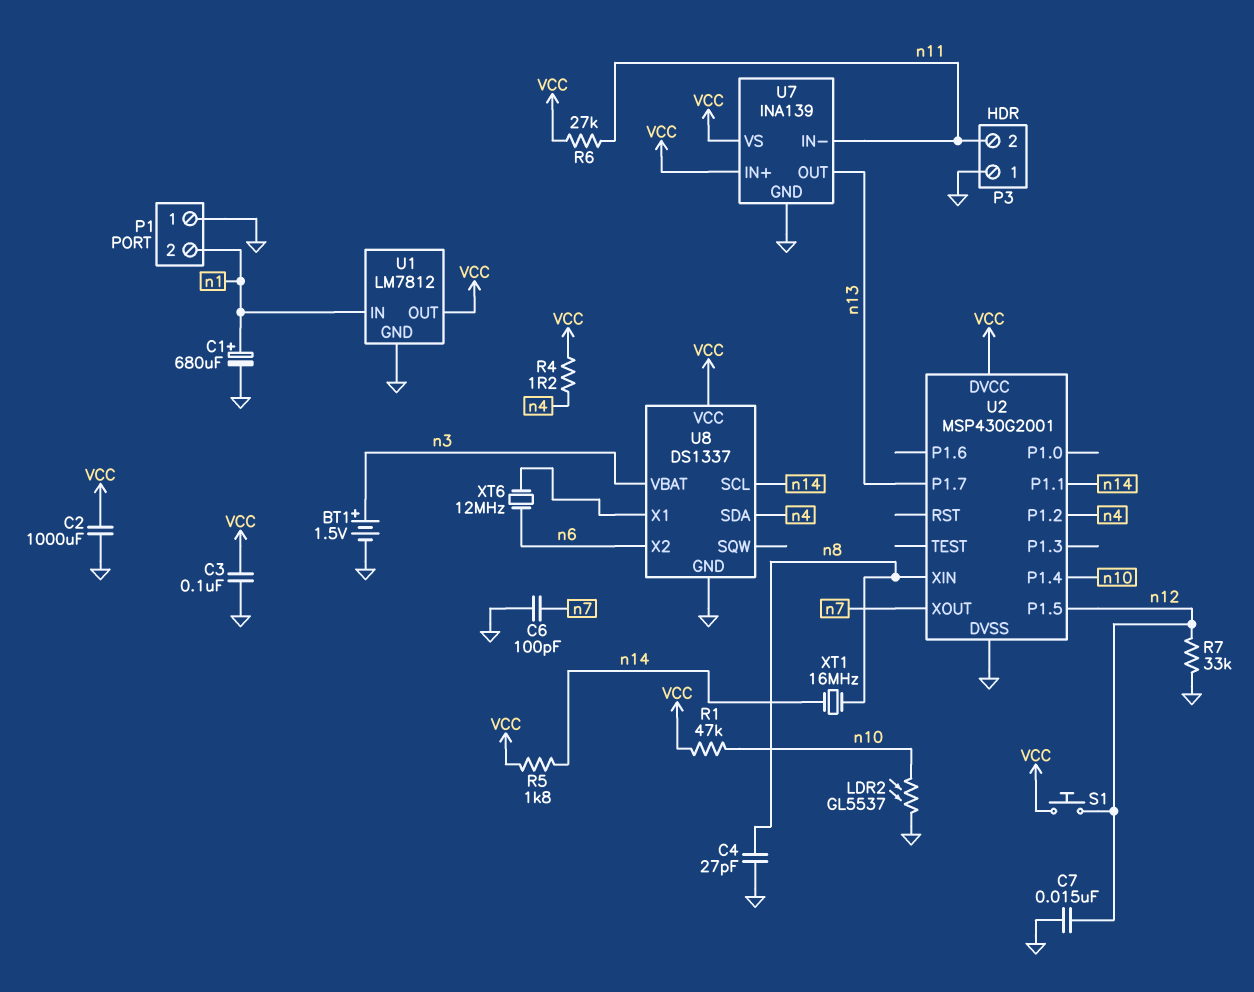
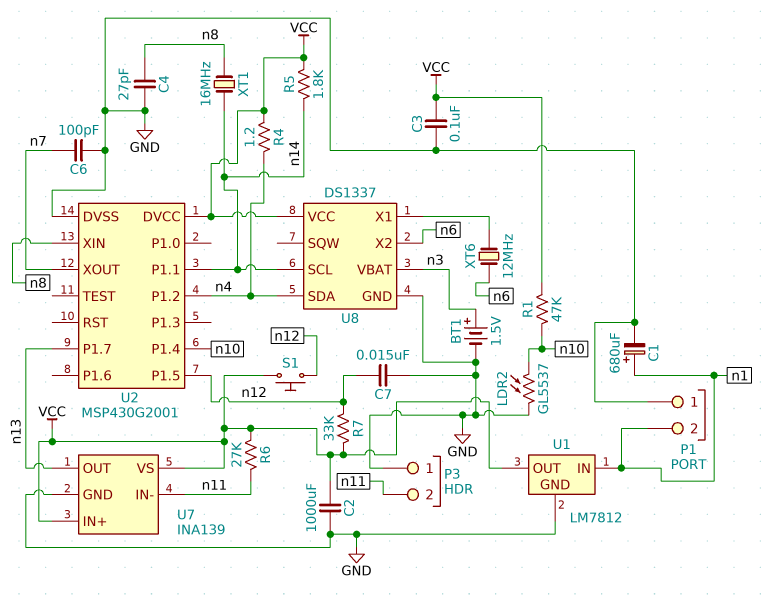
R7: 33k (GND, n12) -> 33k (VCC, n12)

